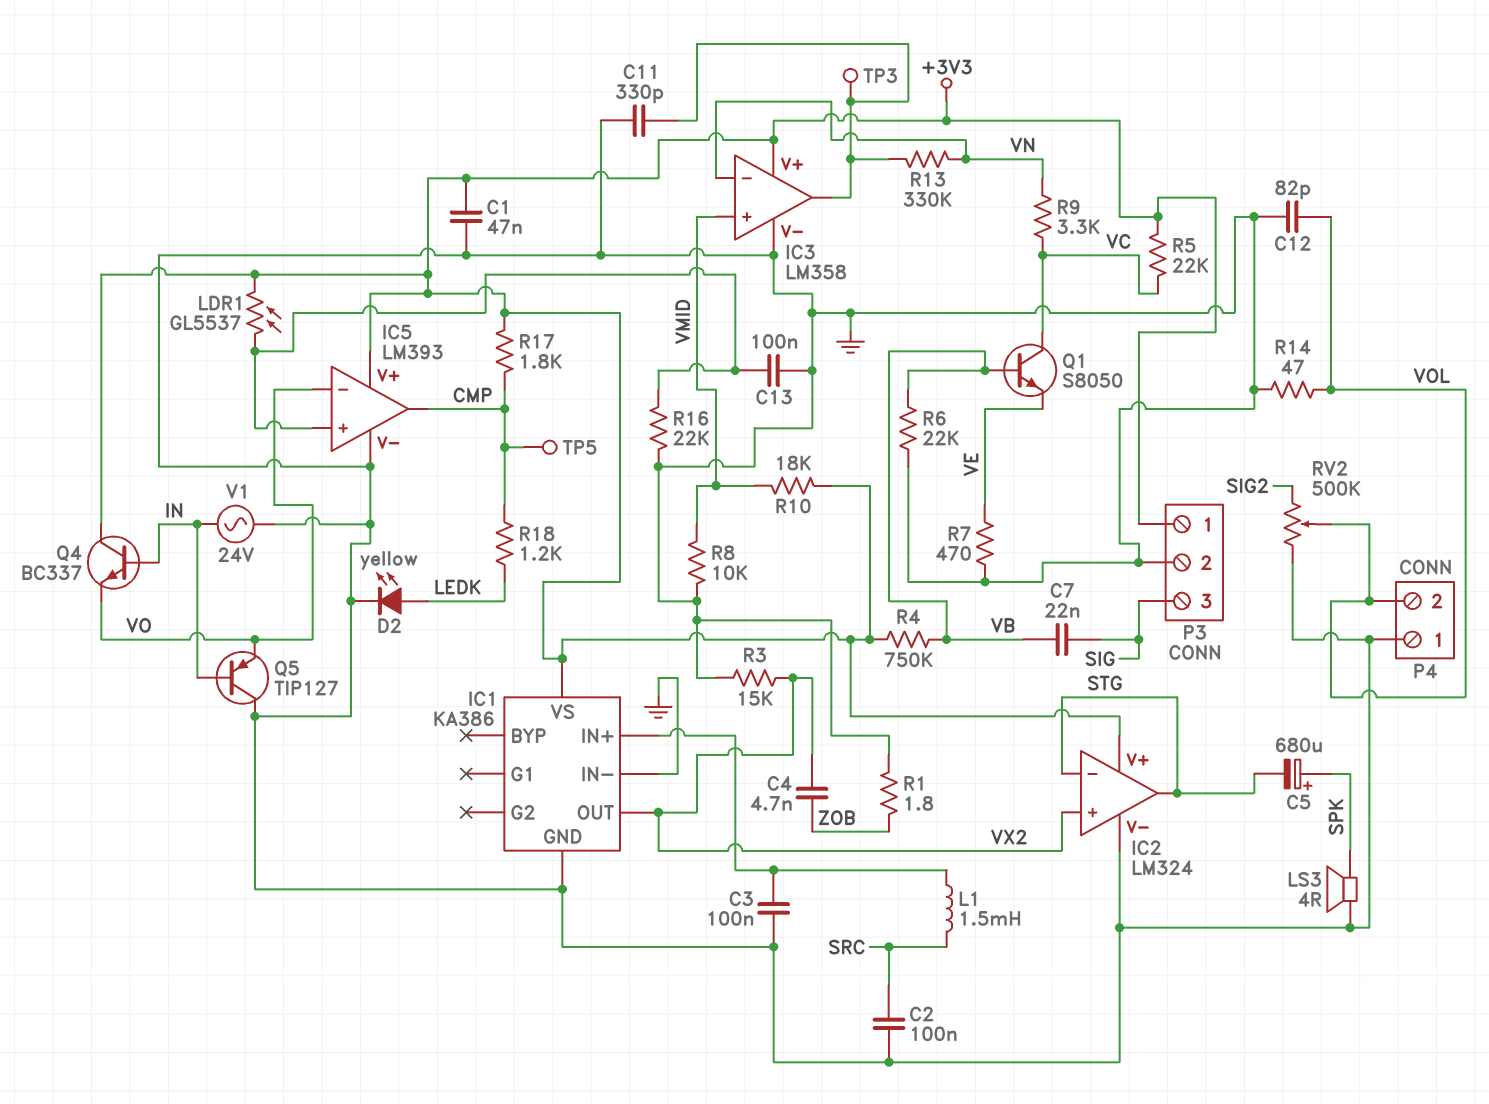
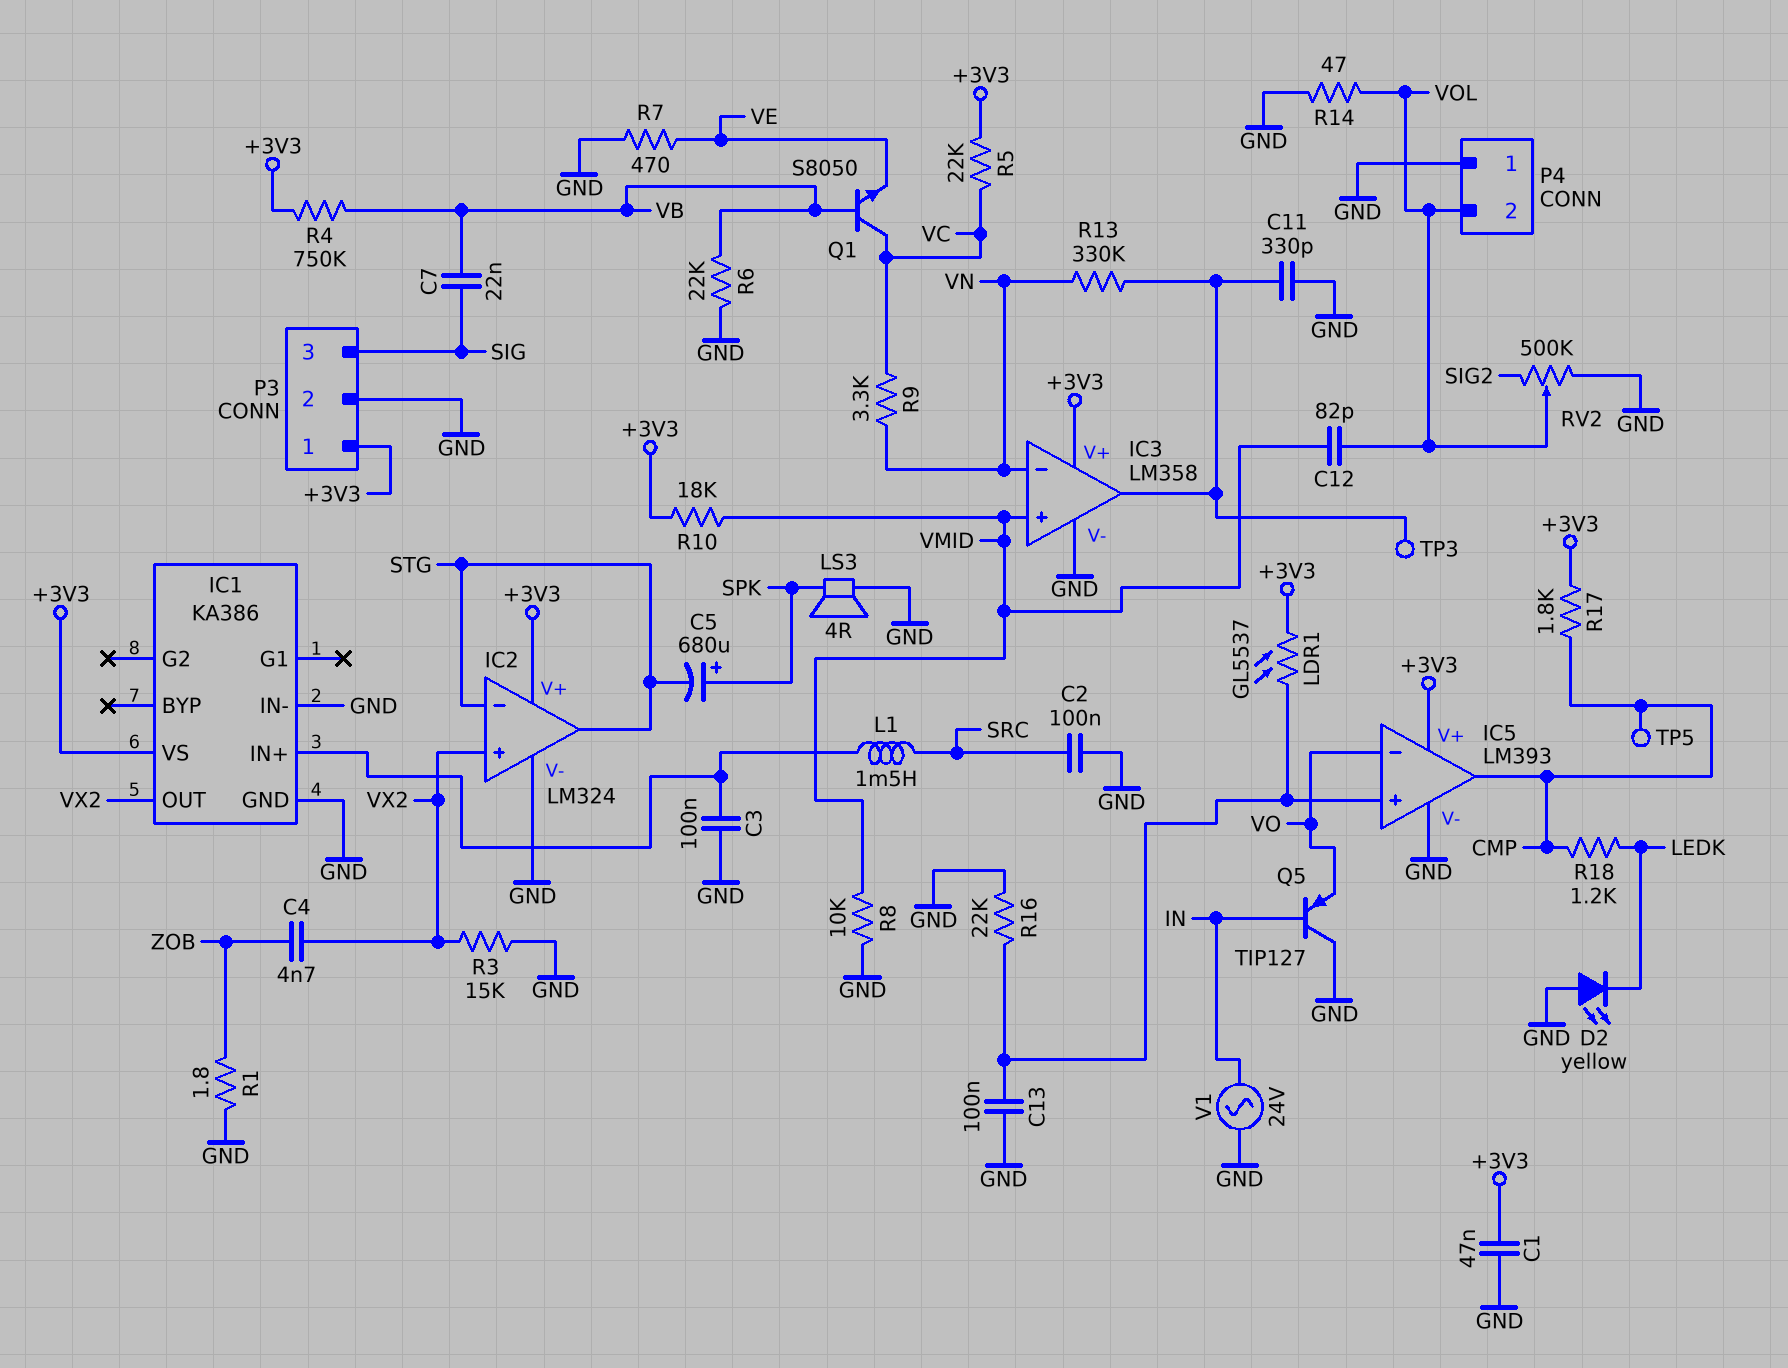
C12: 82pF (GND, VOL) -> 82pF (VMID, VOL)
D2: LED yellow (A LEDK, K GND) -> LED yellow (A GND, K LEDK)
Q4: NPN BC337 (B IN, C +3V3, E VO) -> none

